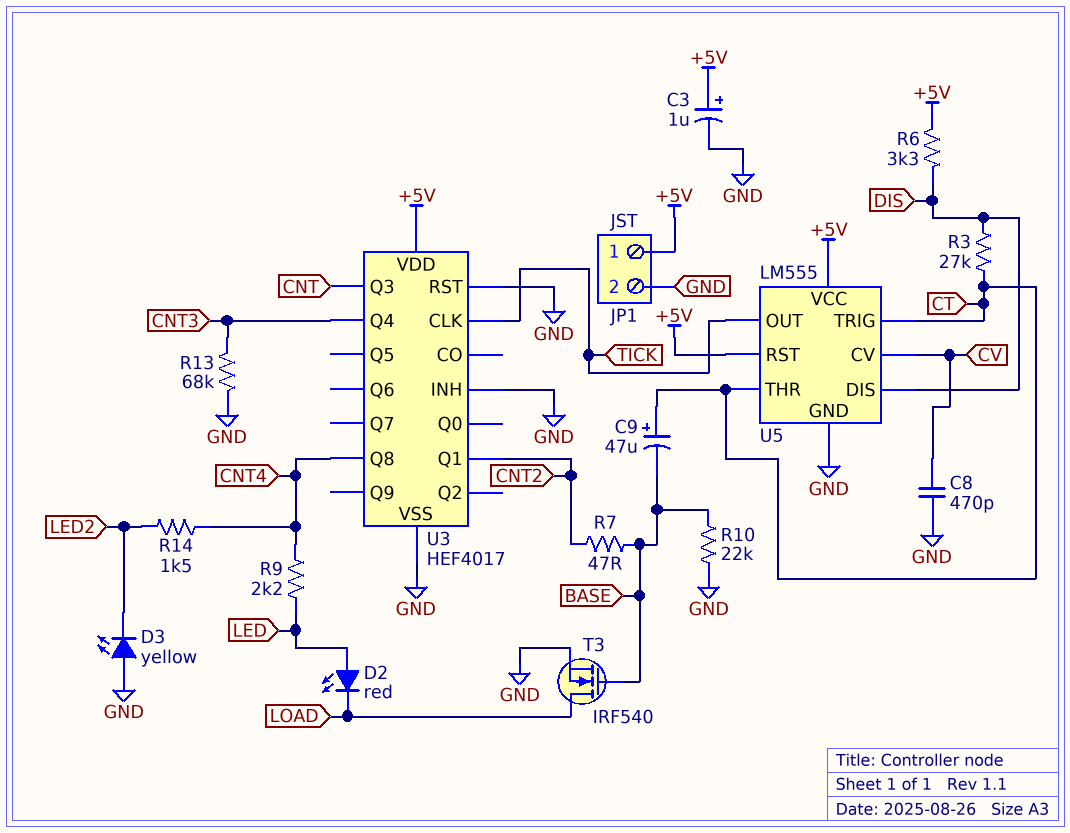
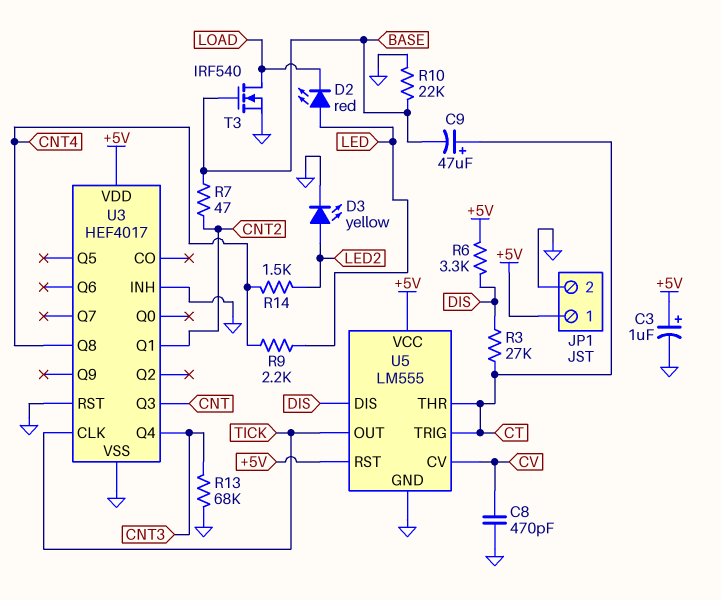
D3: LED yellow (A GND, K LED2) -> LED yellow (A LED2, K GND)

